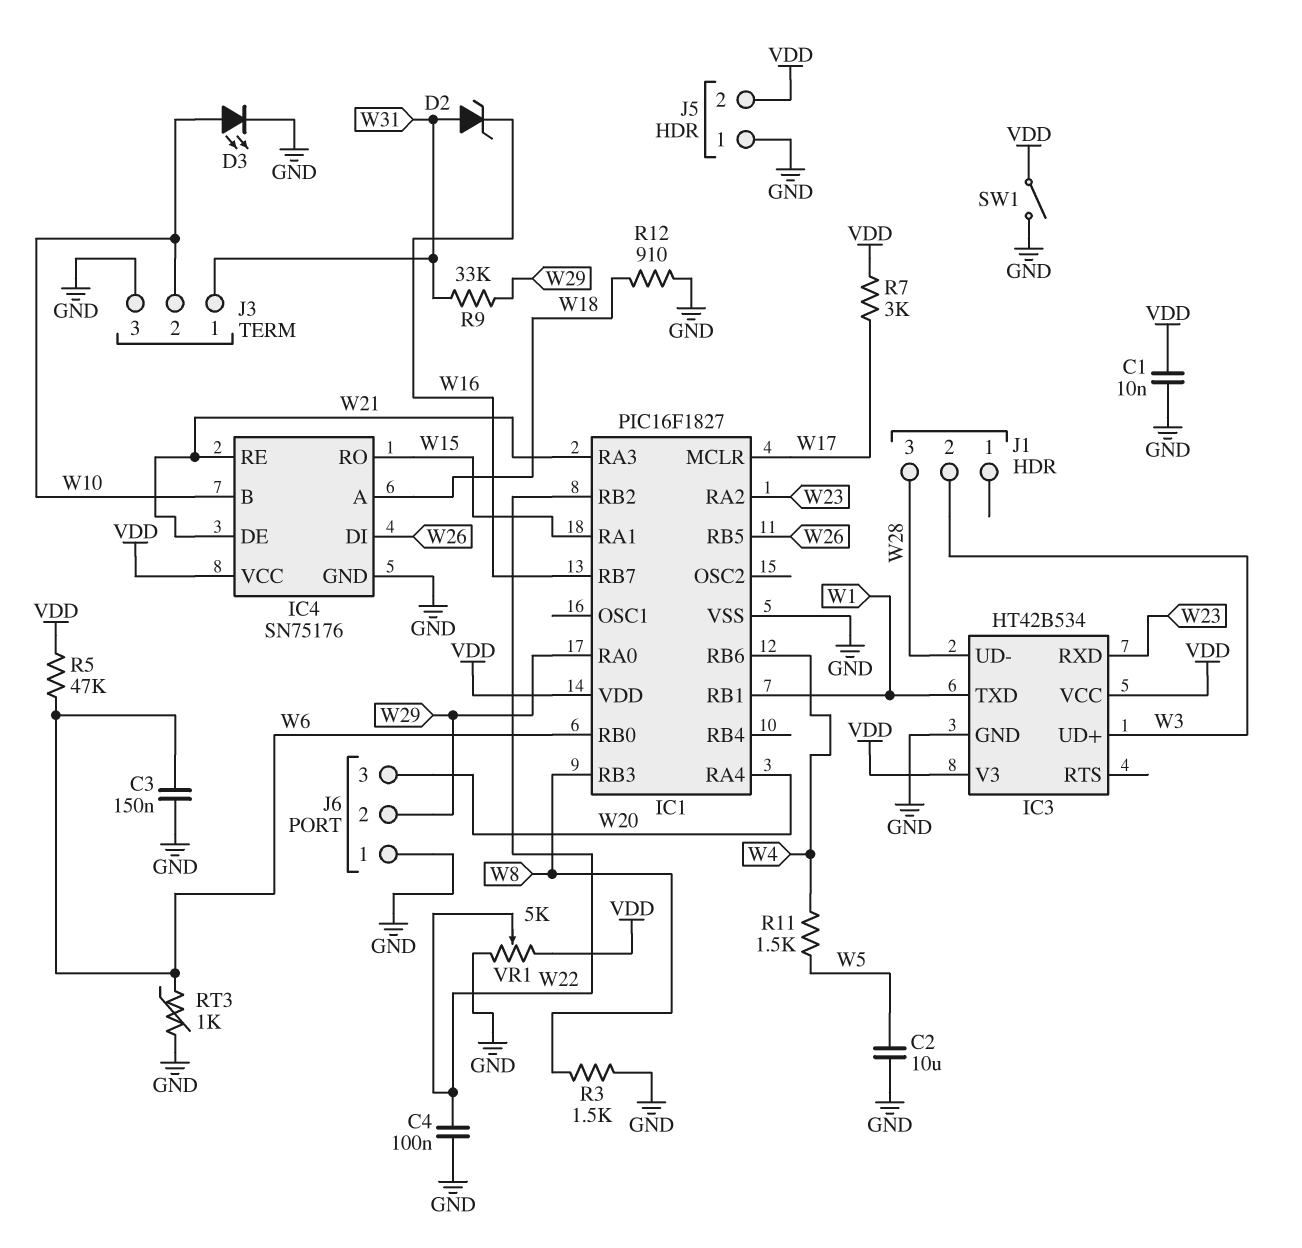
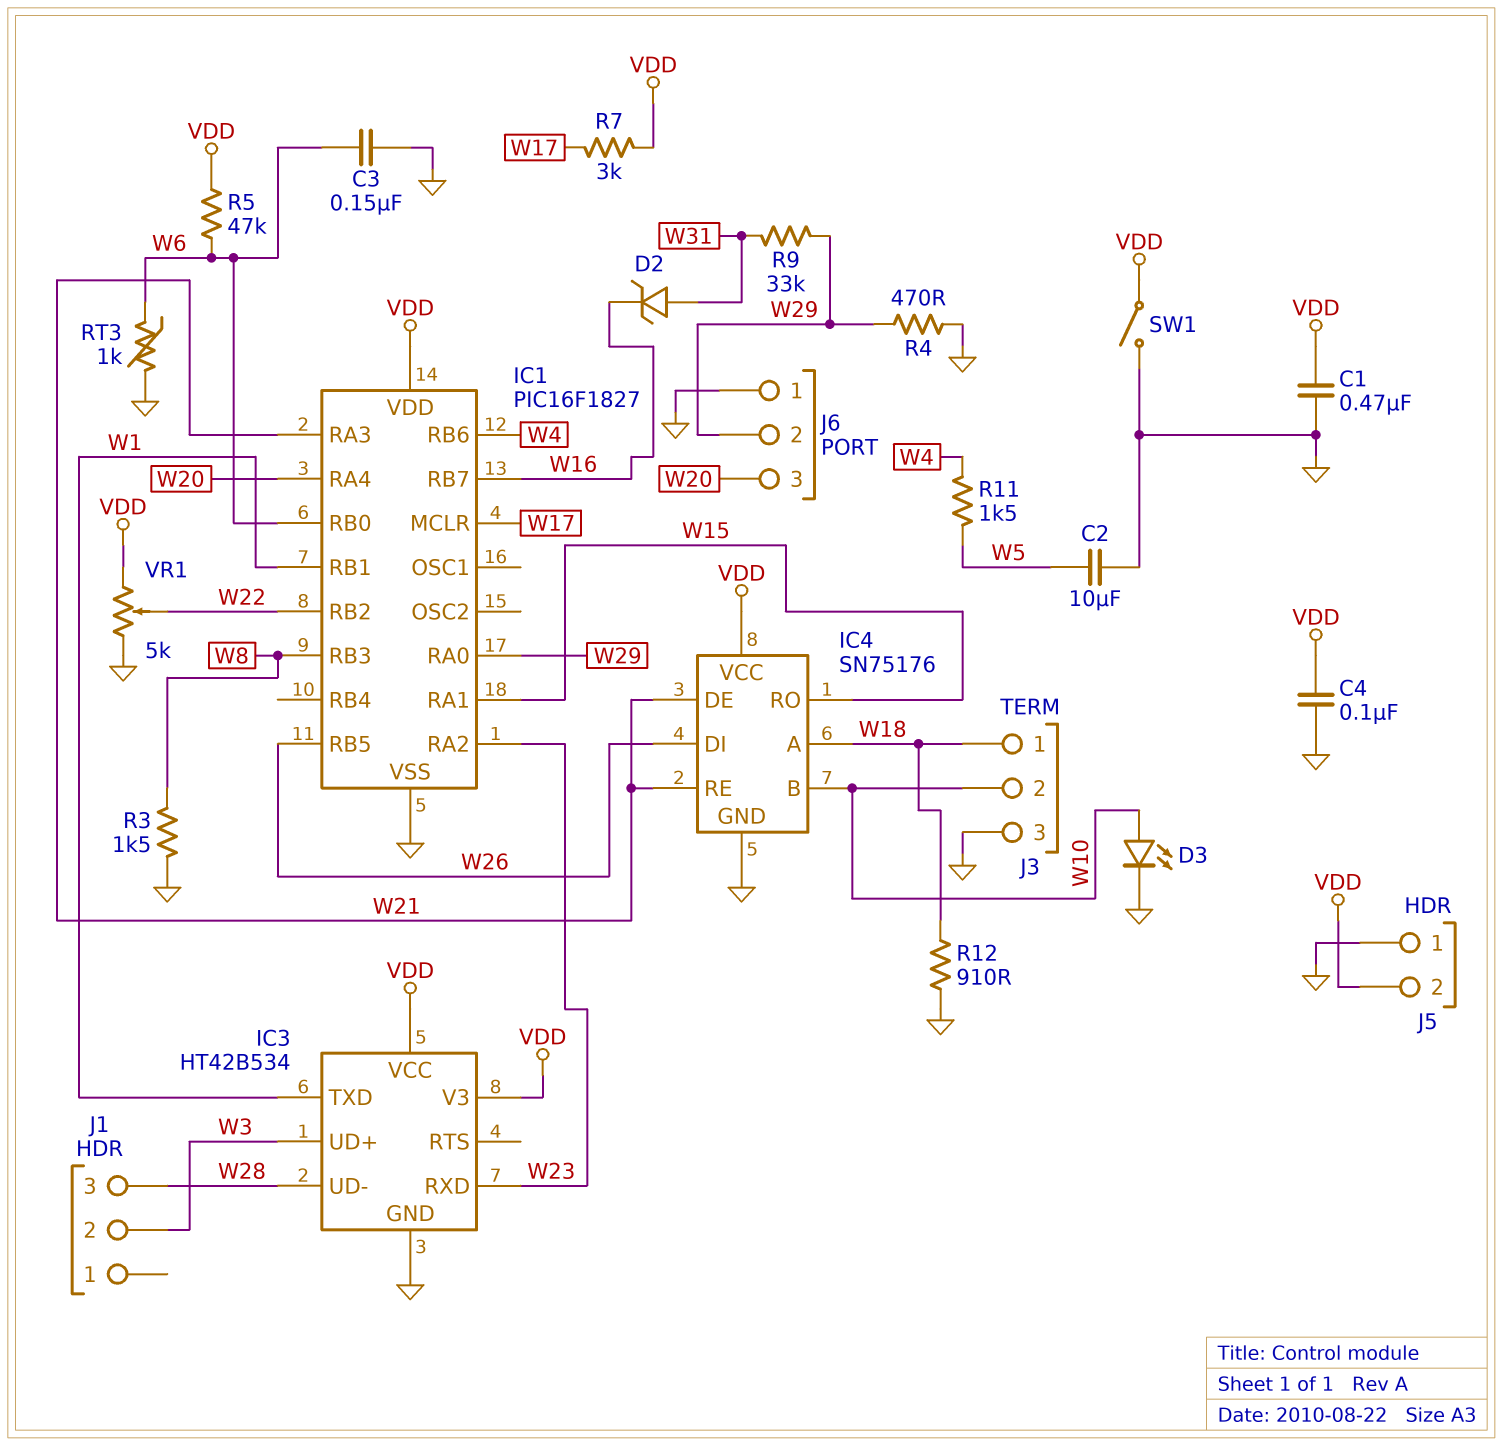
C1: 10nF (GND, VDD) -> 470nF (GND, VDD)
C4: 100nF (GND, W22) -> 100nF (GND, VDD)
J3 pin 1: W31 -> W18
R4: none -> 470 (GND, W29)

